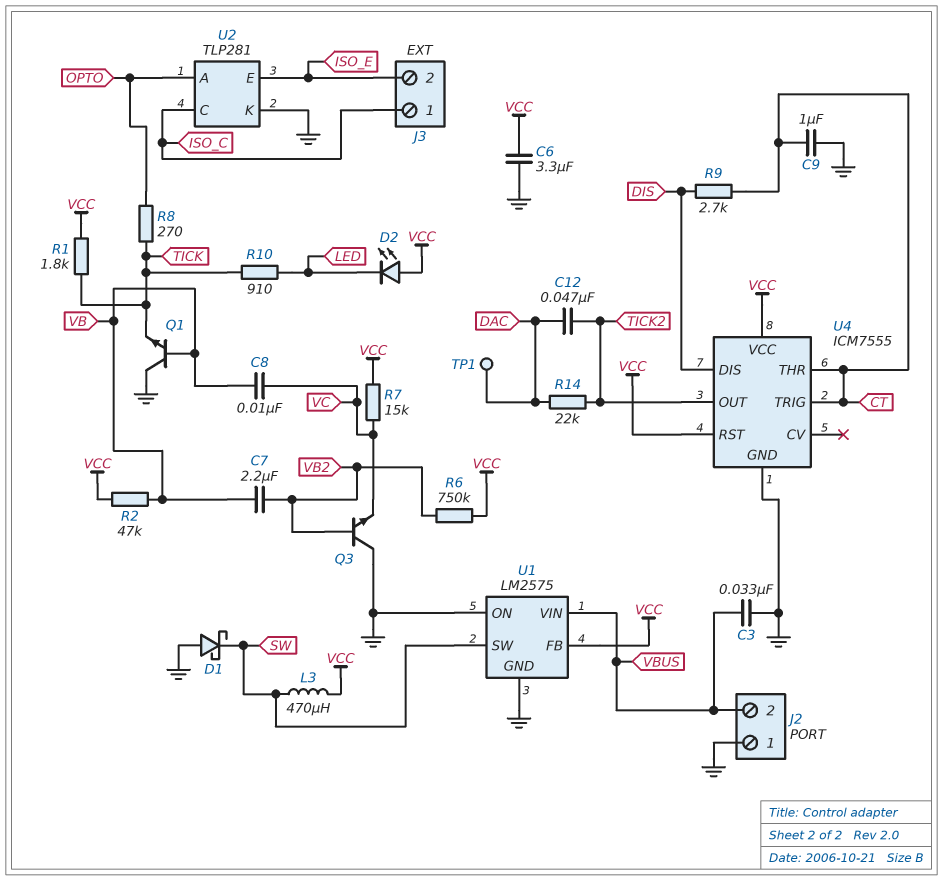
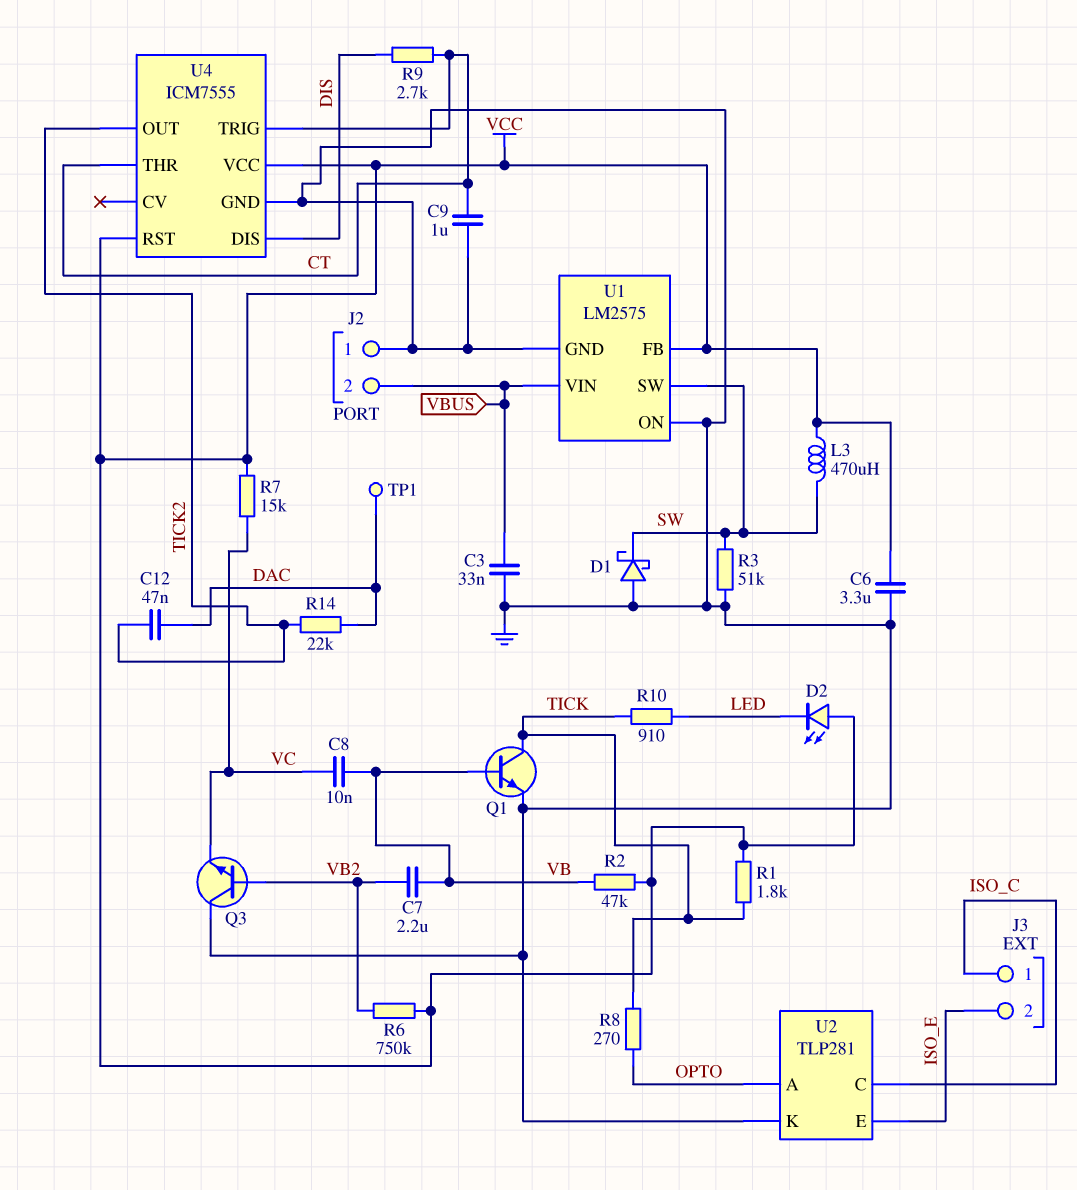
Q1: NPN (B VB, C GND, E TICK) -> NPN (B VB, C TICK, E GND)
R3: none -> 51k (GND, SW)

